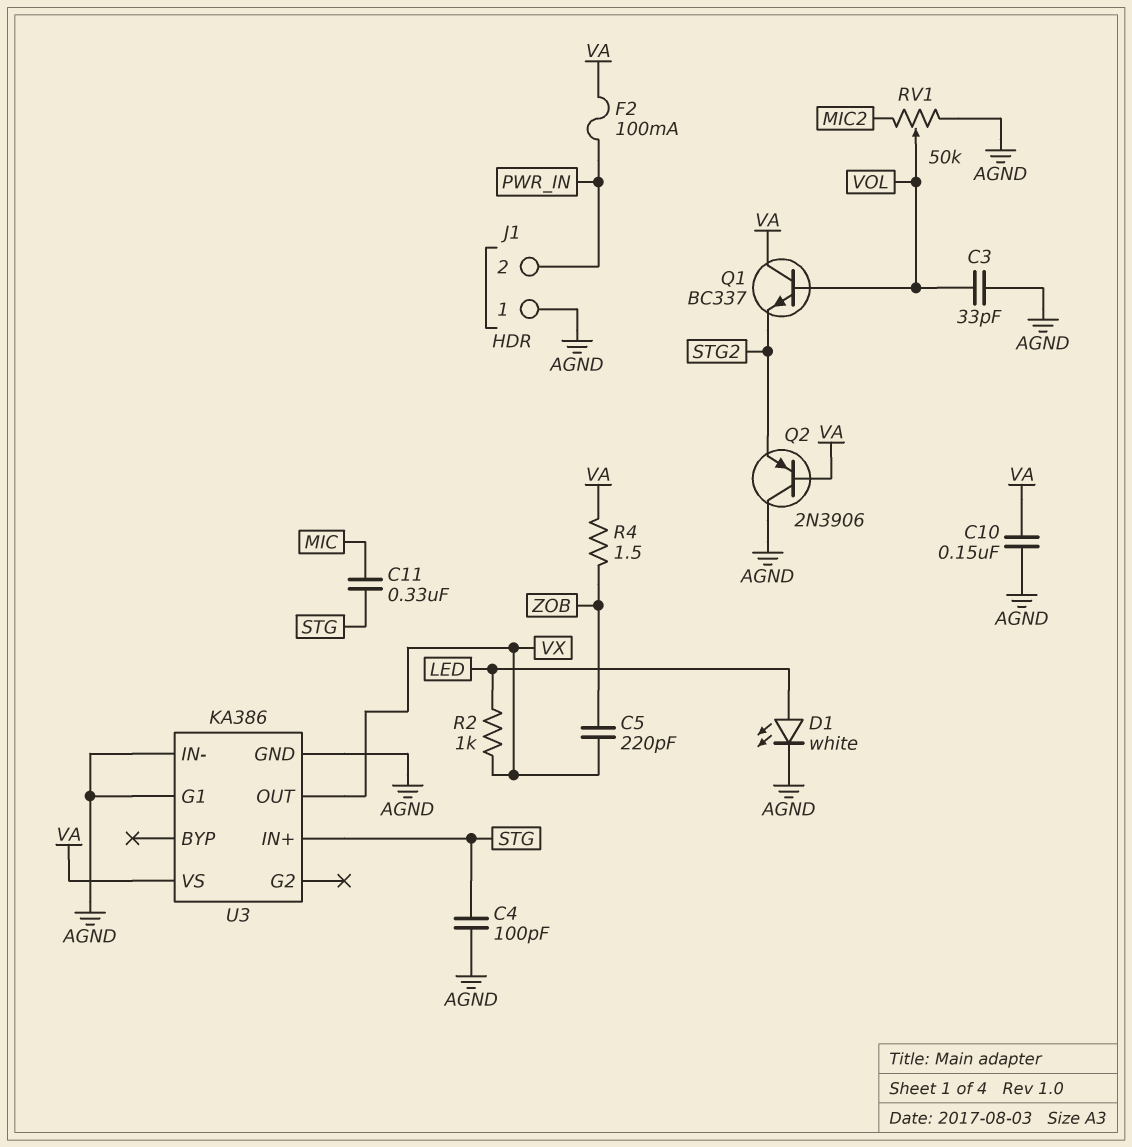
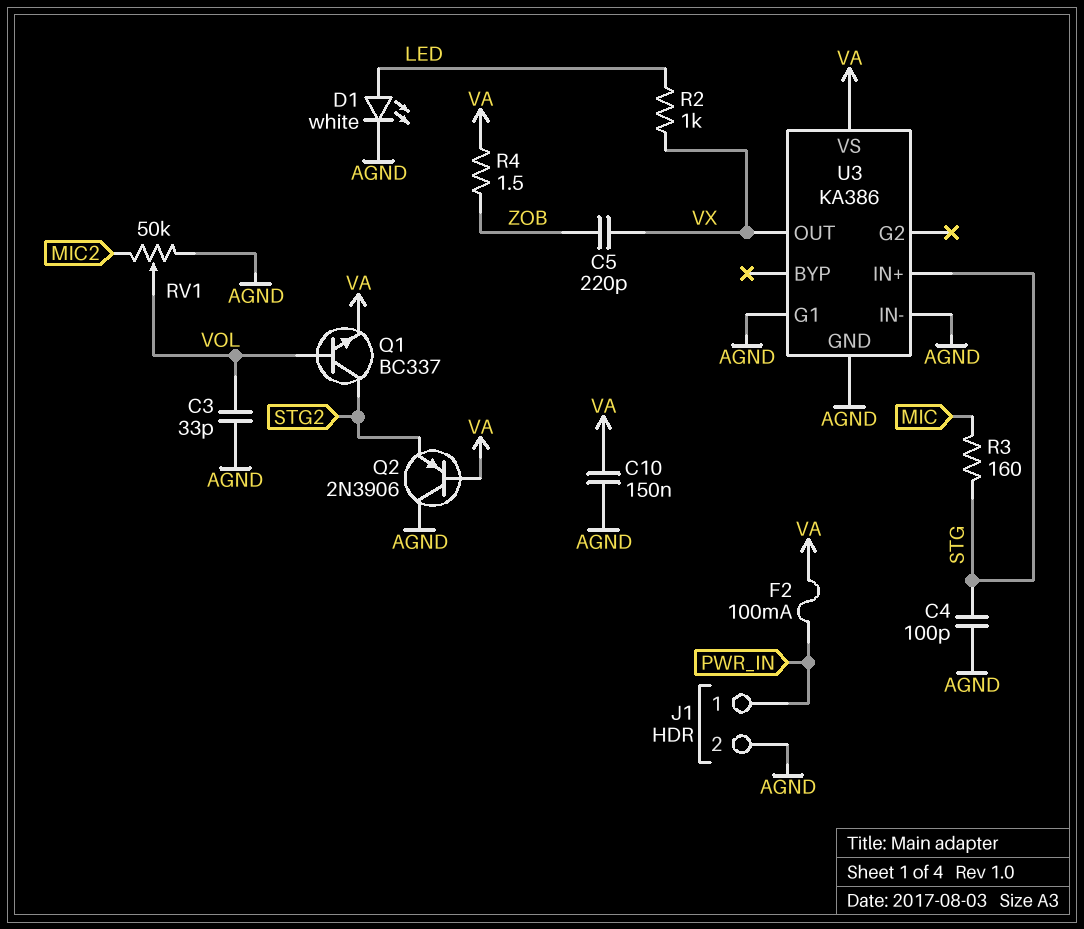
C11: 330nF (MIC, STG) -> none
J1 pin 1: AGND -> PWR_IN
J1 pin 2: PWR_IN -> AGND
Q1: NPN BC337 (B VOL, C VA, E STG2) -> NPN BC337 (B VOL, C STG2, E VA)
R3: none -> 160 (MIC, STG)

